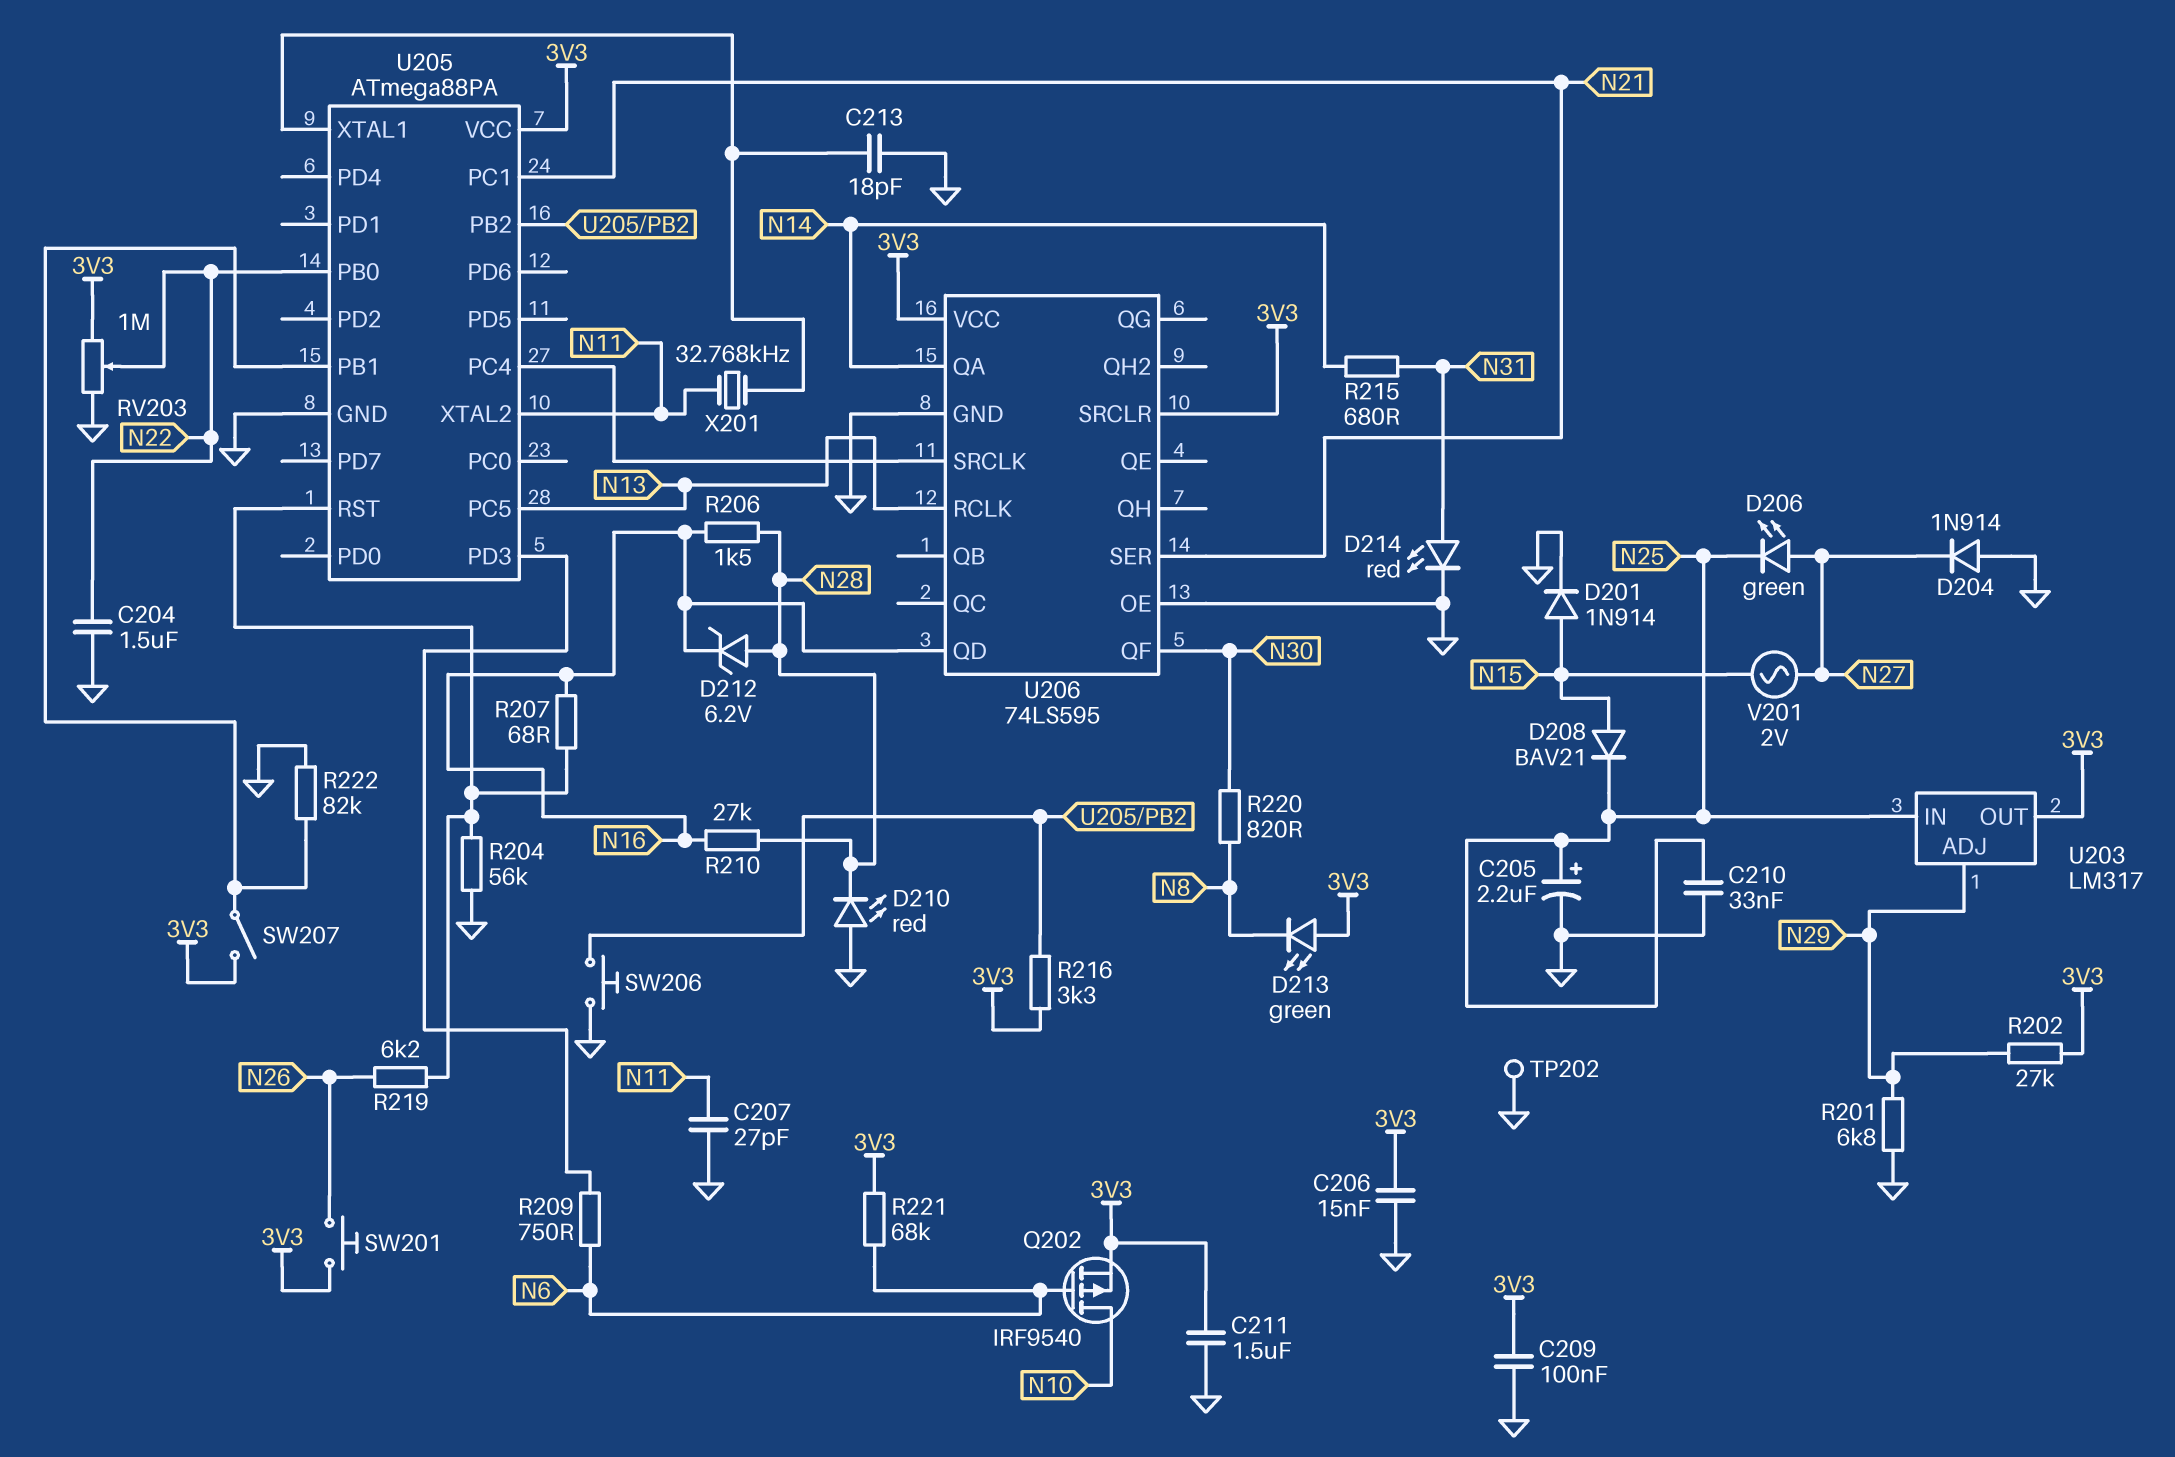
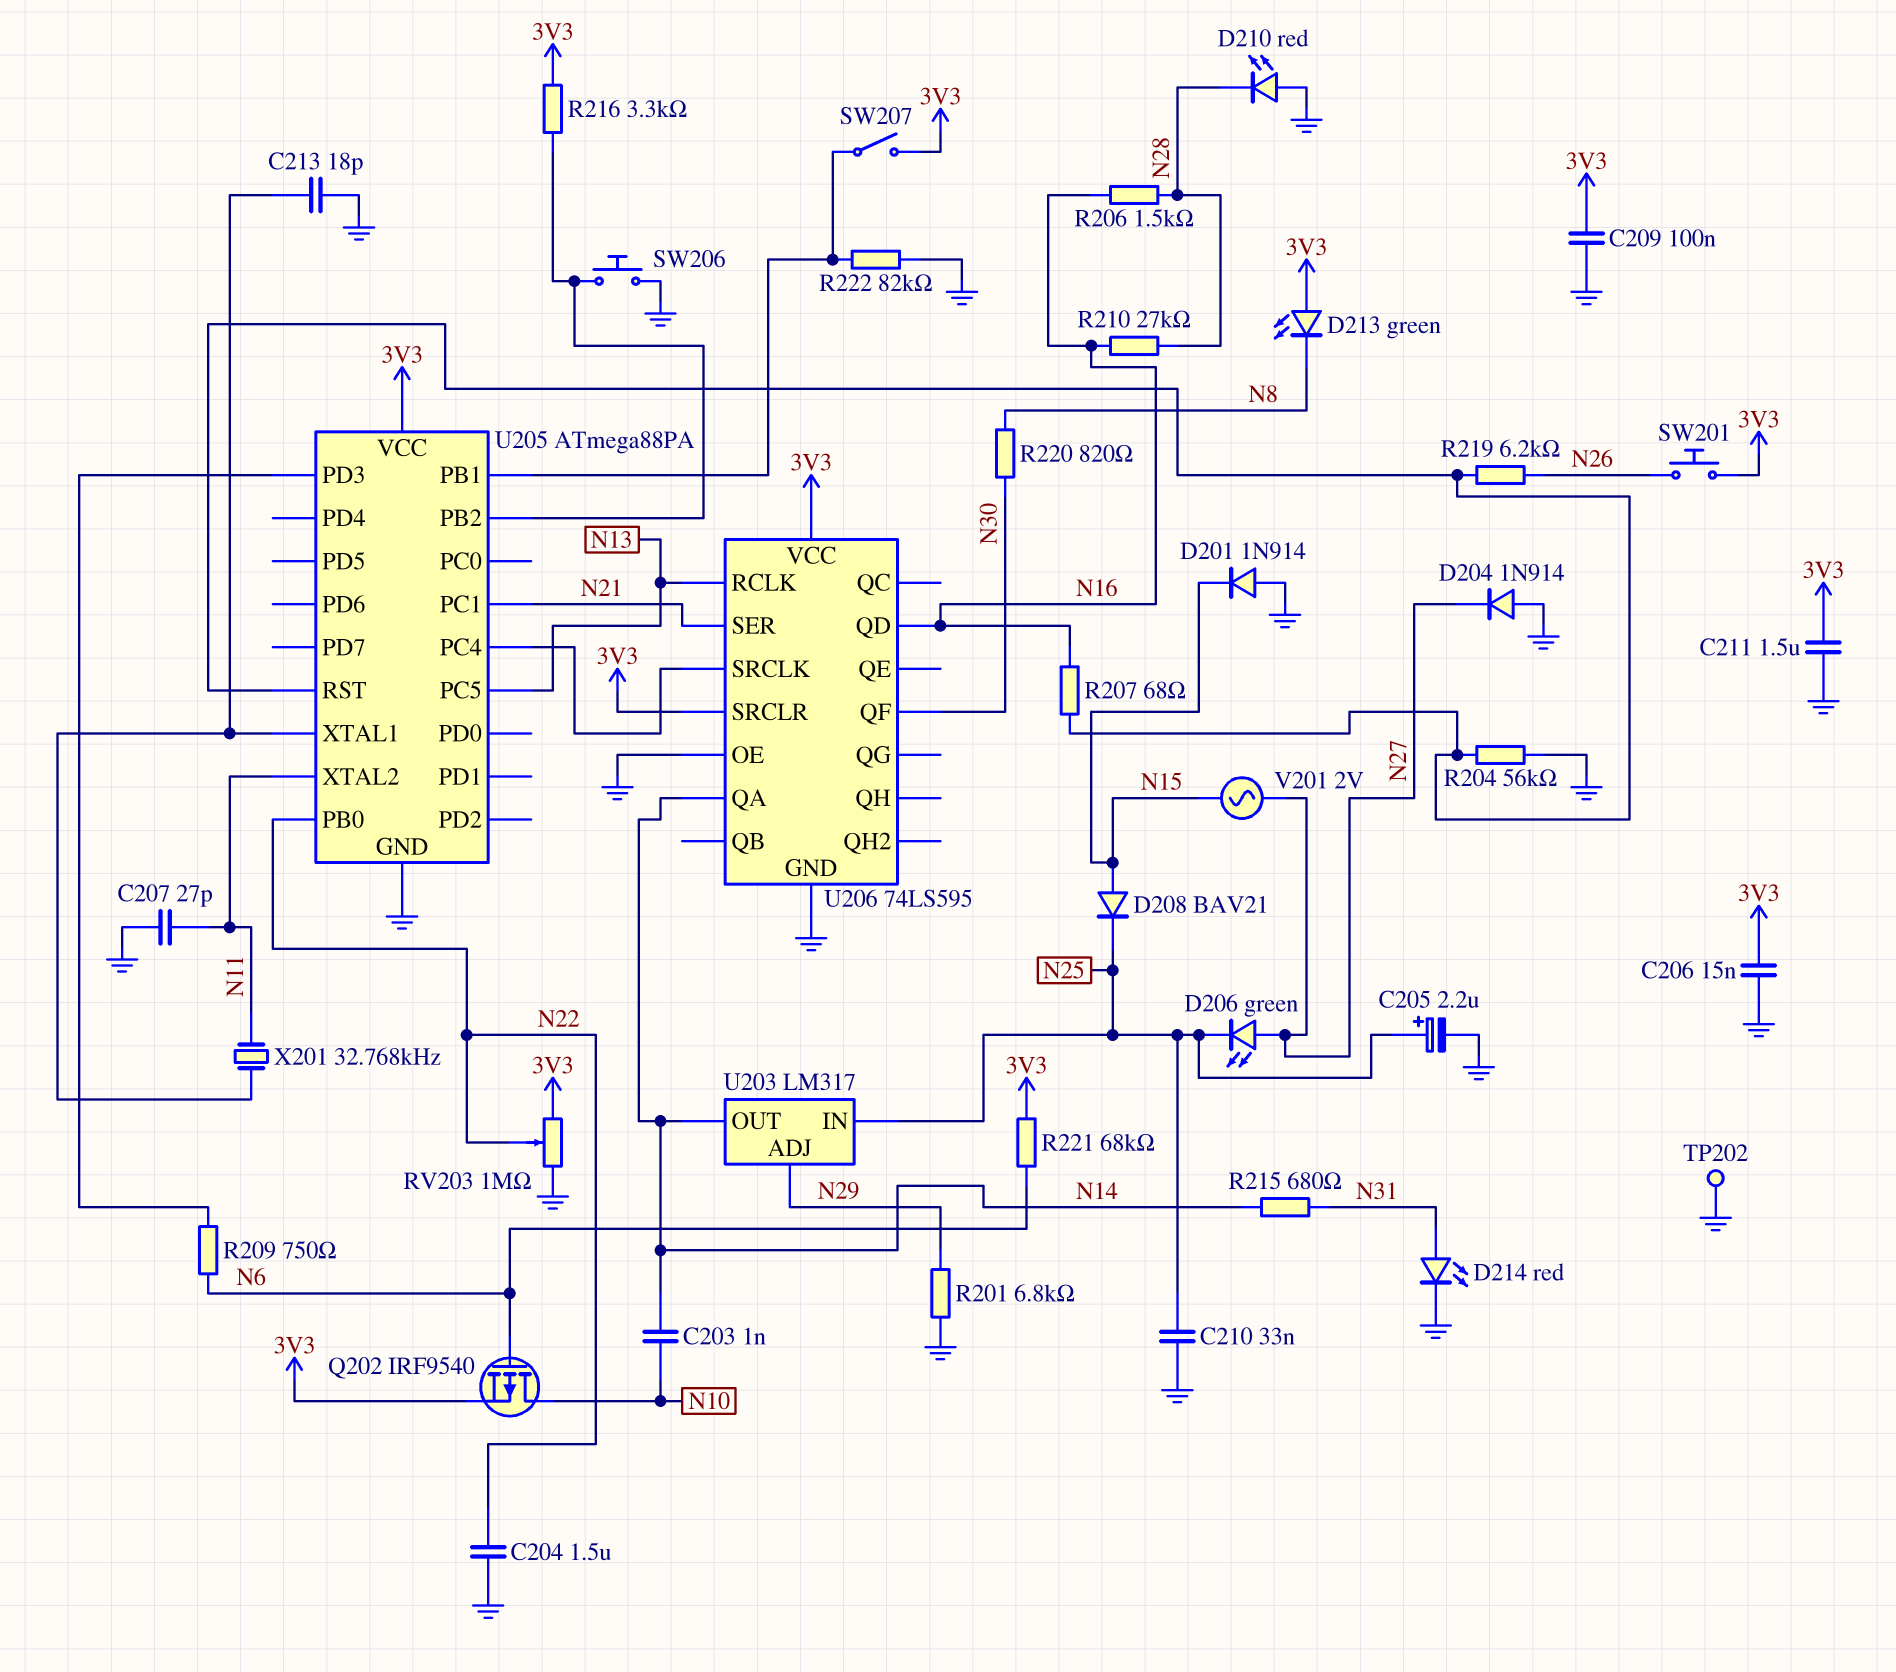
C203: none -> 1nF (N10, N14)
D201: diode 1N914 (A N15, K GND) -> diode 1N914 (A GND, K N15)
D212: zener 6.2V (A N28, K N16) -> none
R202: 27k (3V3, N29) -> none
U203 pin OUT: 3V3 -> N14

